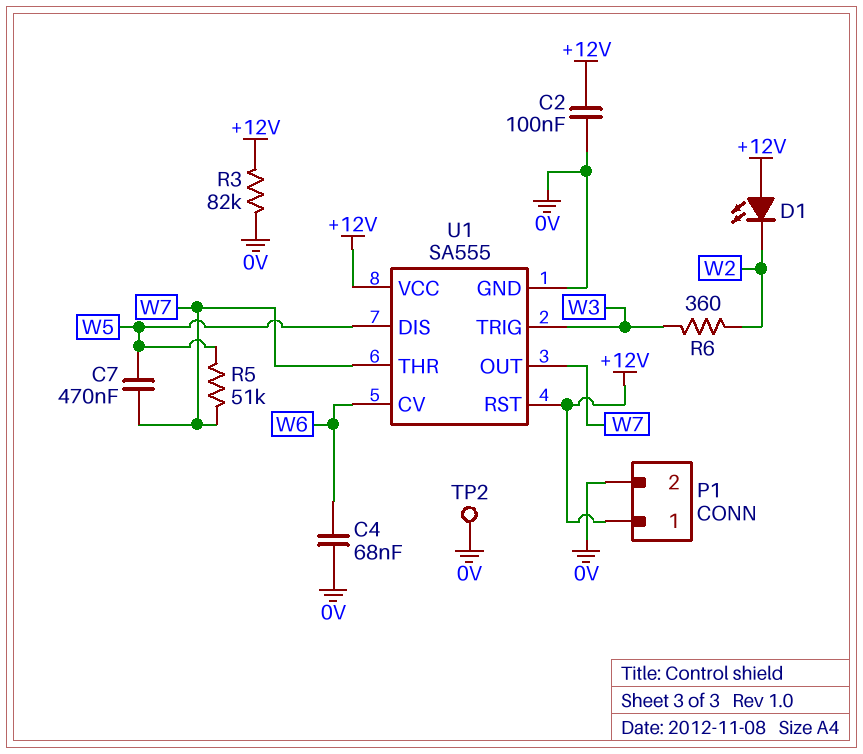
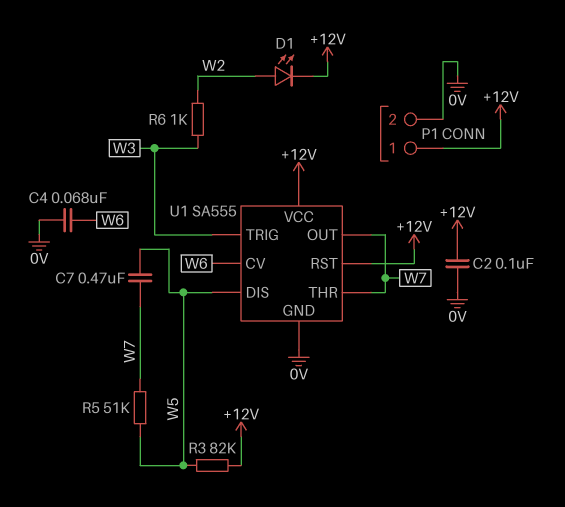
D1: LED (A +12V, K W2) -> LED (A W2, K +12V)
R3: 82k (+12V, 0V) -> 82k (+12V, W5)
R6: 360 (W2, W3) -> 1k (W2, W3)
TP2: test point (0V) -> none

